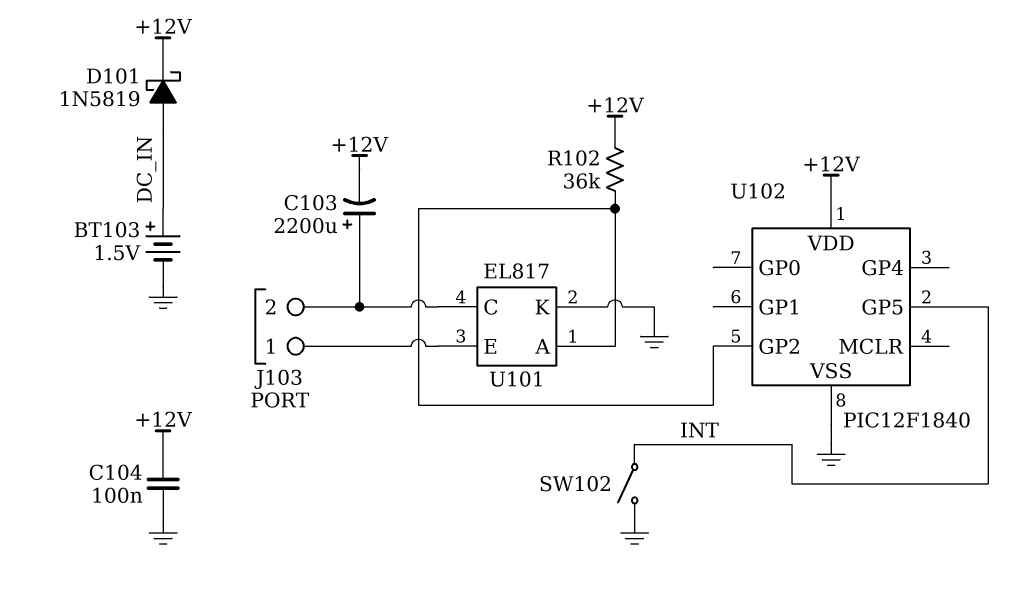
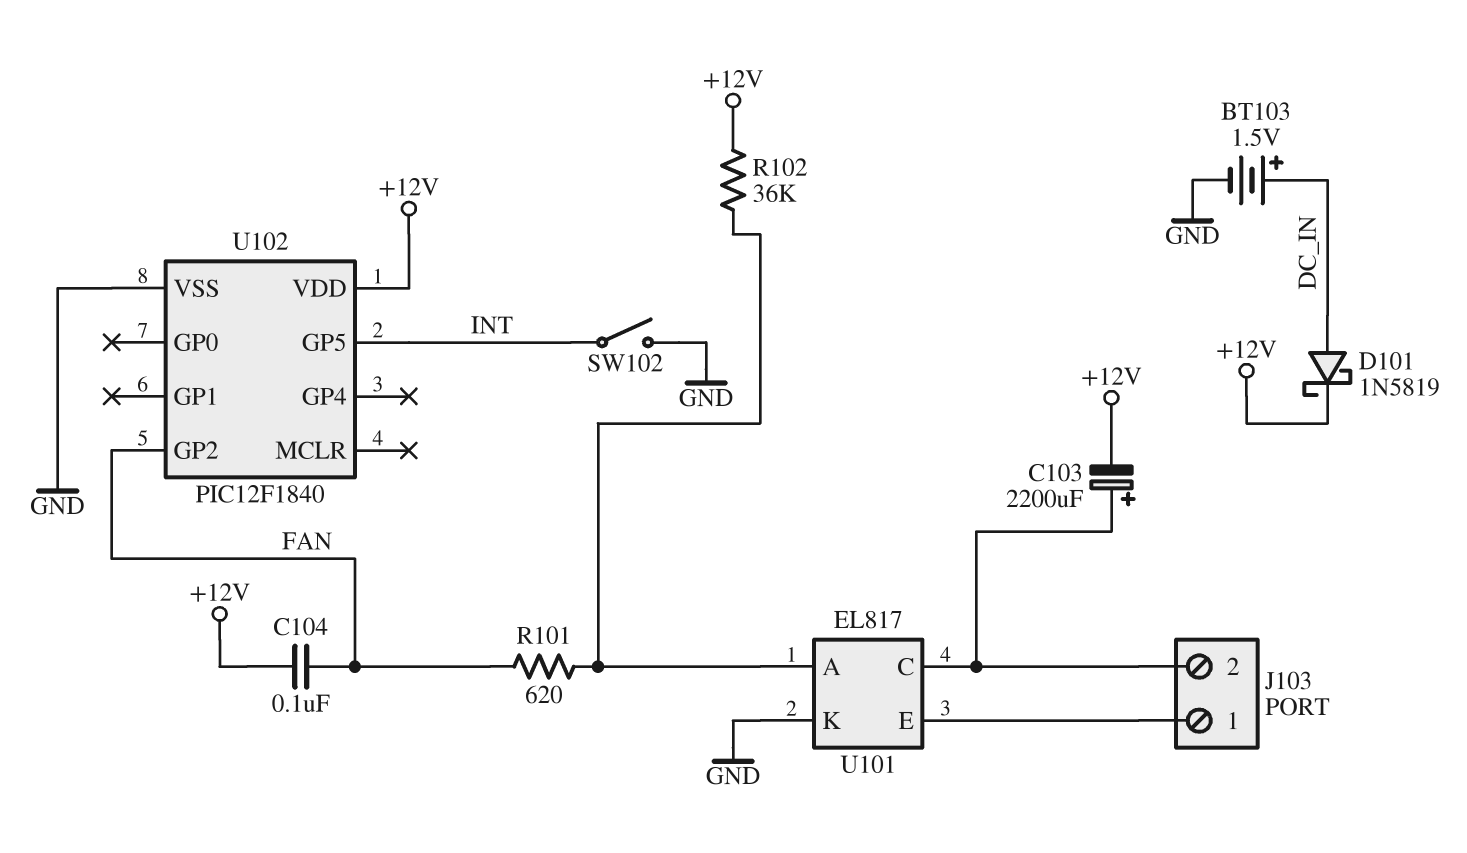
C104: 100nF (+12V, GND) -> 100nF (+12V, FAN)
R101: none -> 620 (FAN, U101/A)
U102 pin GP2: U101/A -> FAN

